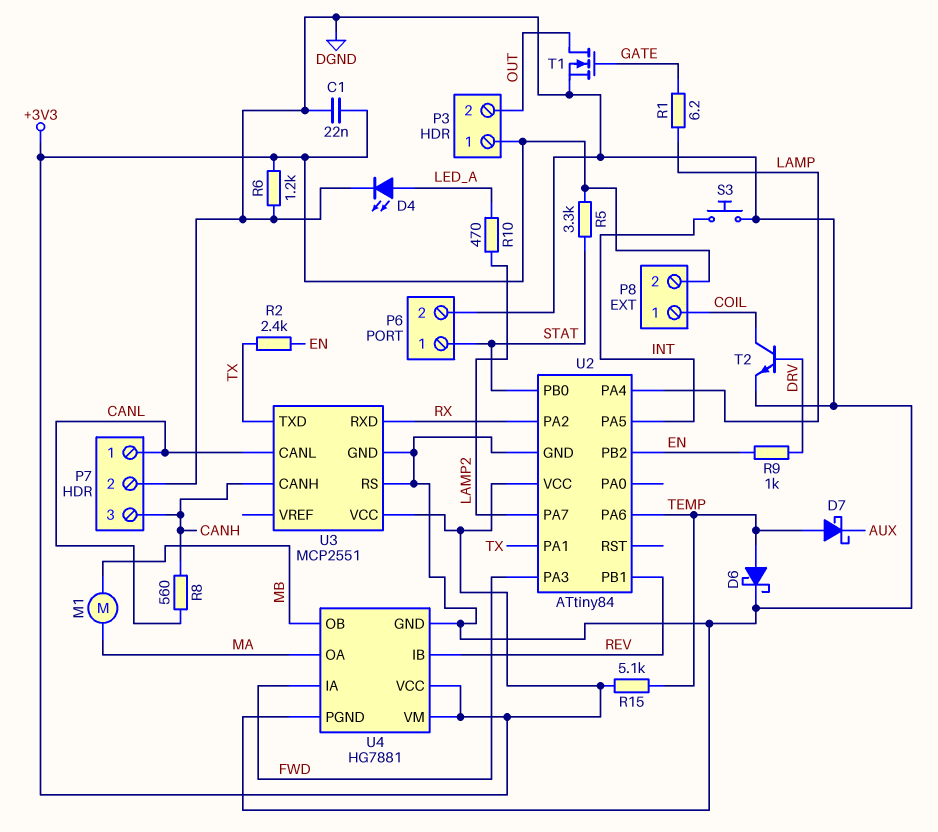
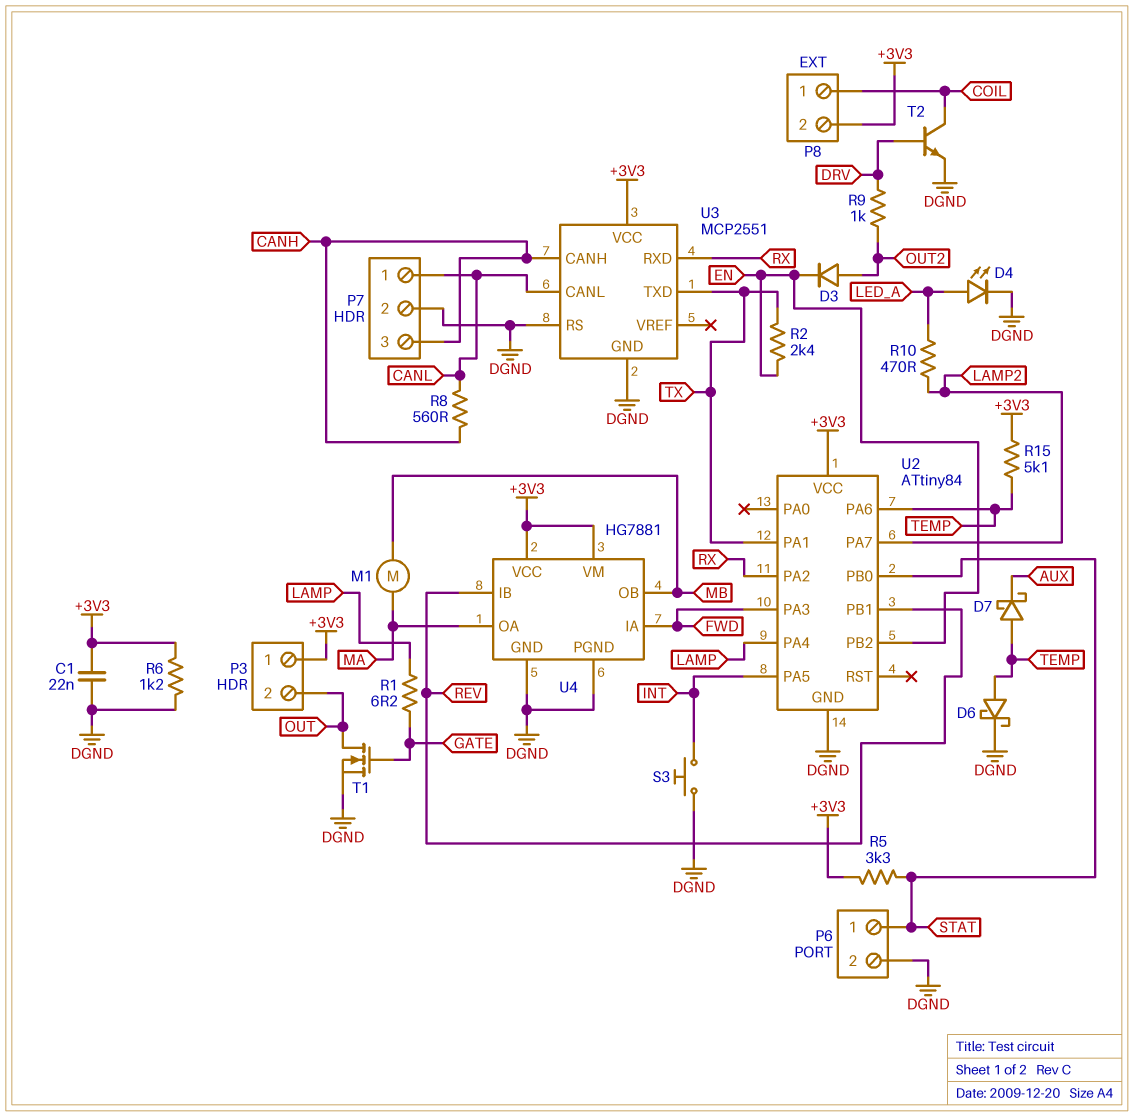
D3: none -> diode (A OUT2, K EN)
R9: 1k (DRV, EN) -> 1k (DRV, OUT2)

